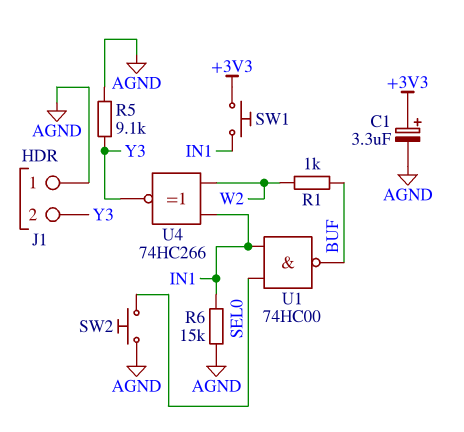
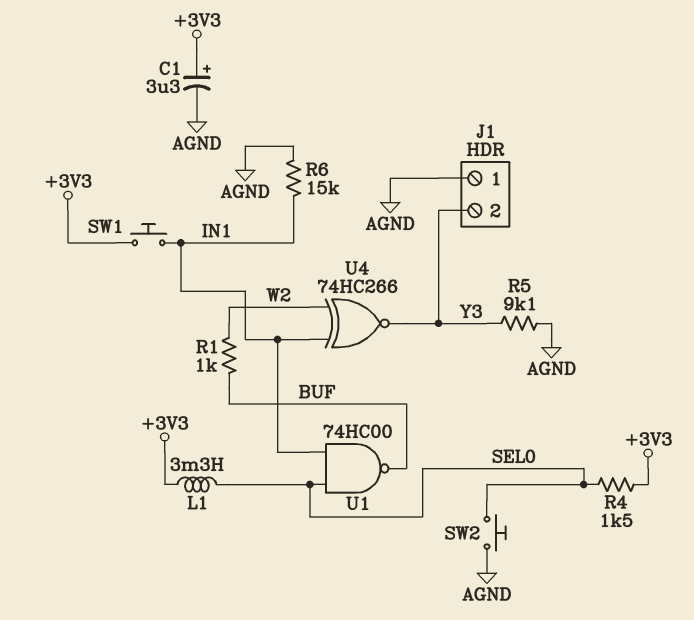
L1: none -> 3.3mH (+3V3, SEL0)
R4: none -> 1.5k (+3V3, SEL0)

